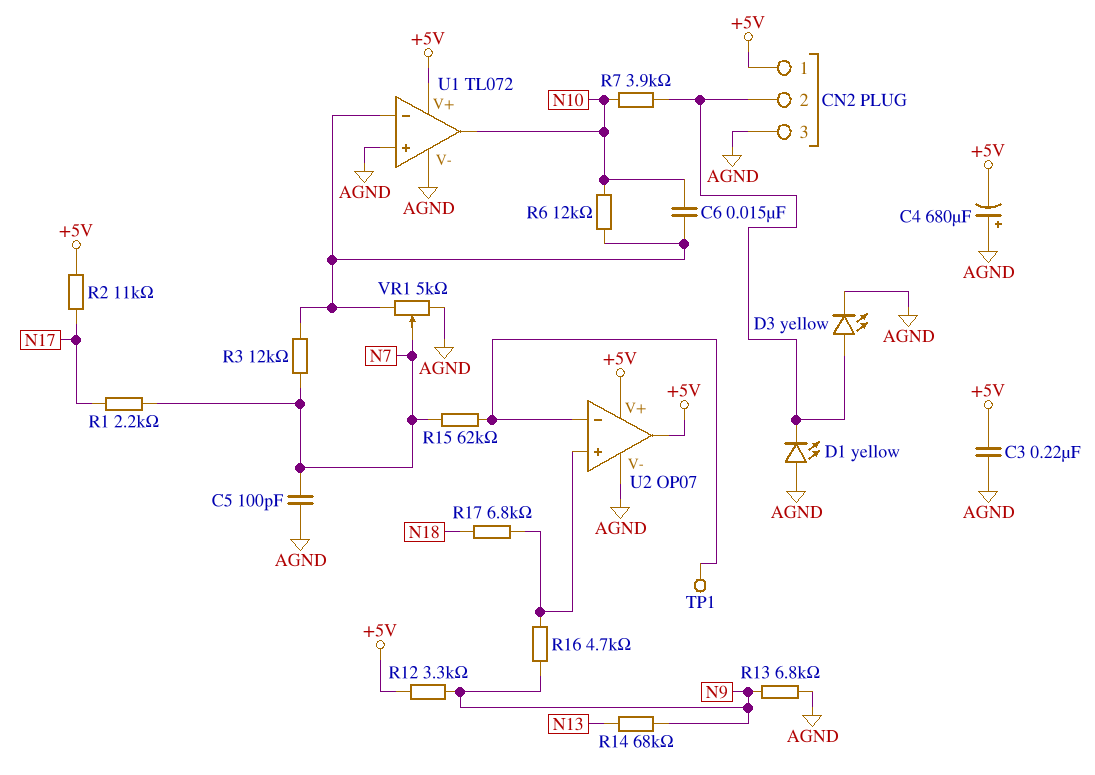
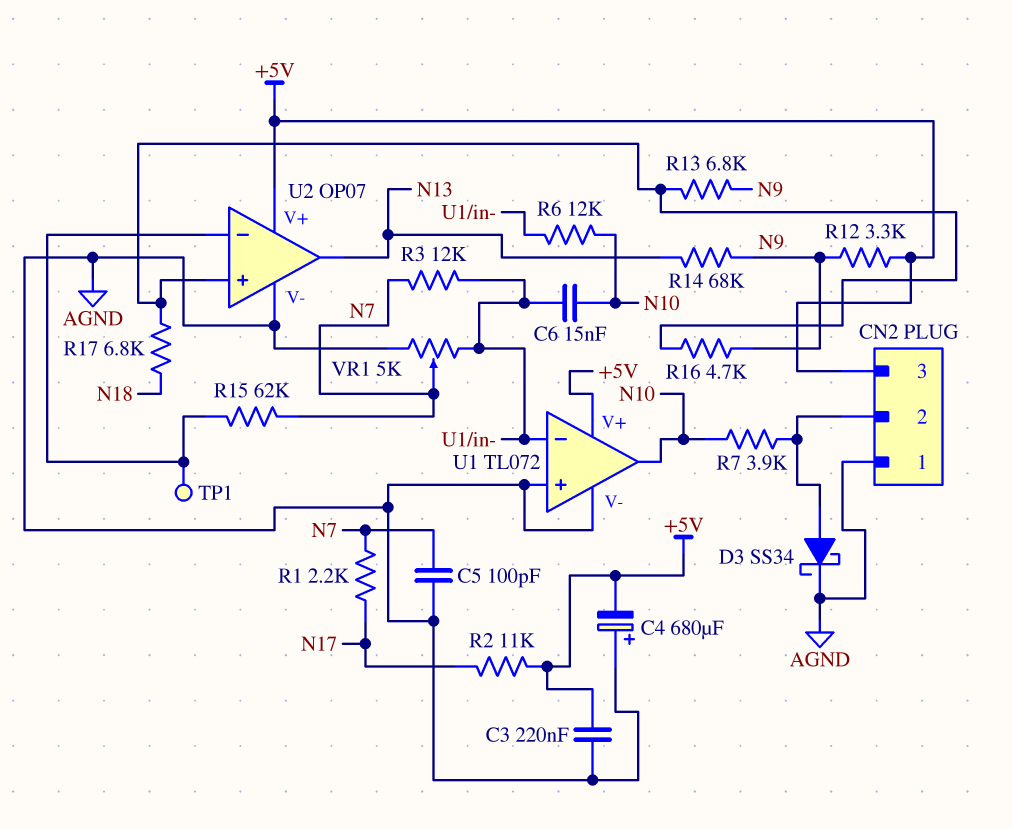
CN2 pin 1: +5V -> AGND
CN2 pin 3: AGND -> +5V
D1: LED yellow (A AGND, K CN2/2) -> none
D3: LED yellow (A CN2/2, K AGND) -> schottky SS34 (A CN2/2, K AGND)
R13: 6.8k (AGND, N9) -> 6.8k (N9, U2/in+)
U2 pin out: +5V -> N13

